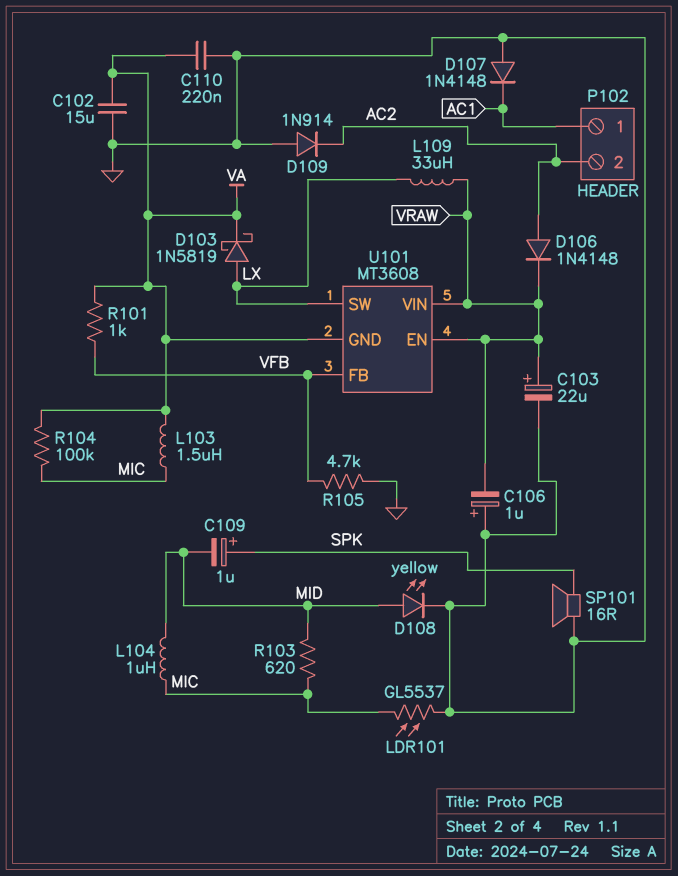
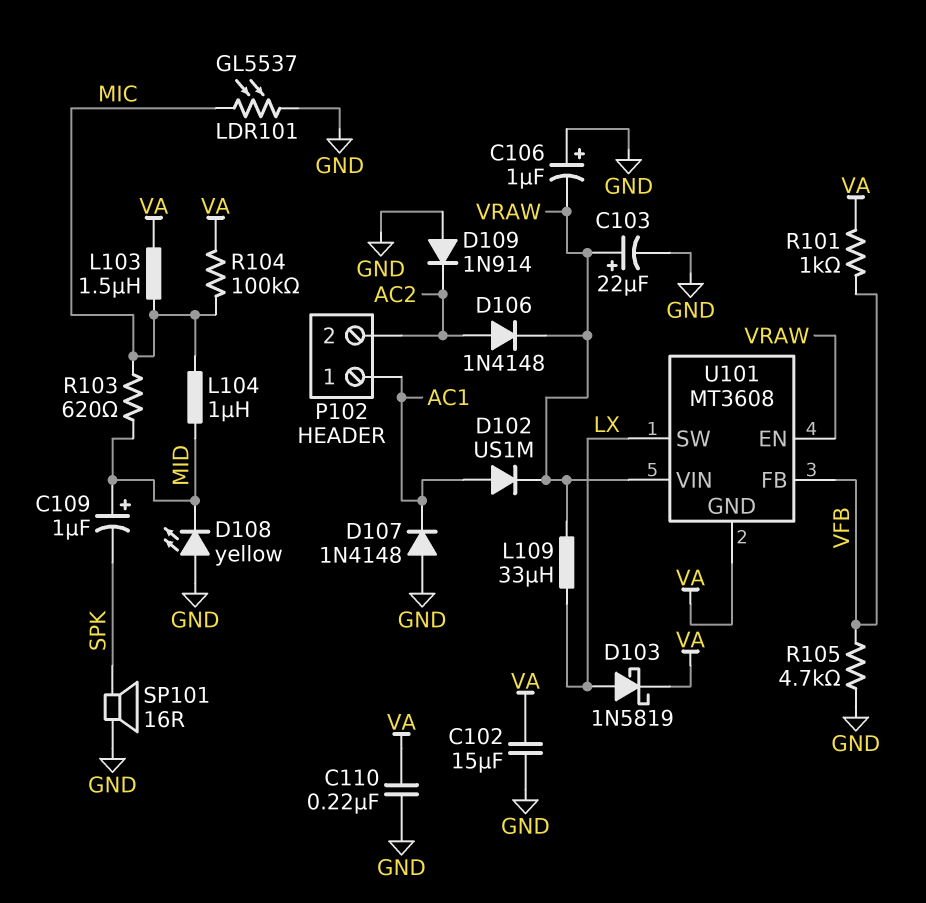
C109: 1uF (plus SPK, minus MID) -> 1uF (plus MID, minus SPK)
D102: none -> diode US1M (A AC1, K VRAW)
D108: LED yellow (A MID, K GND) -> LED yellow (A GND, K MID)

